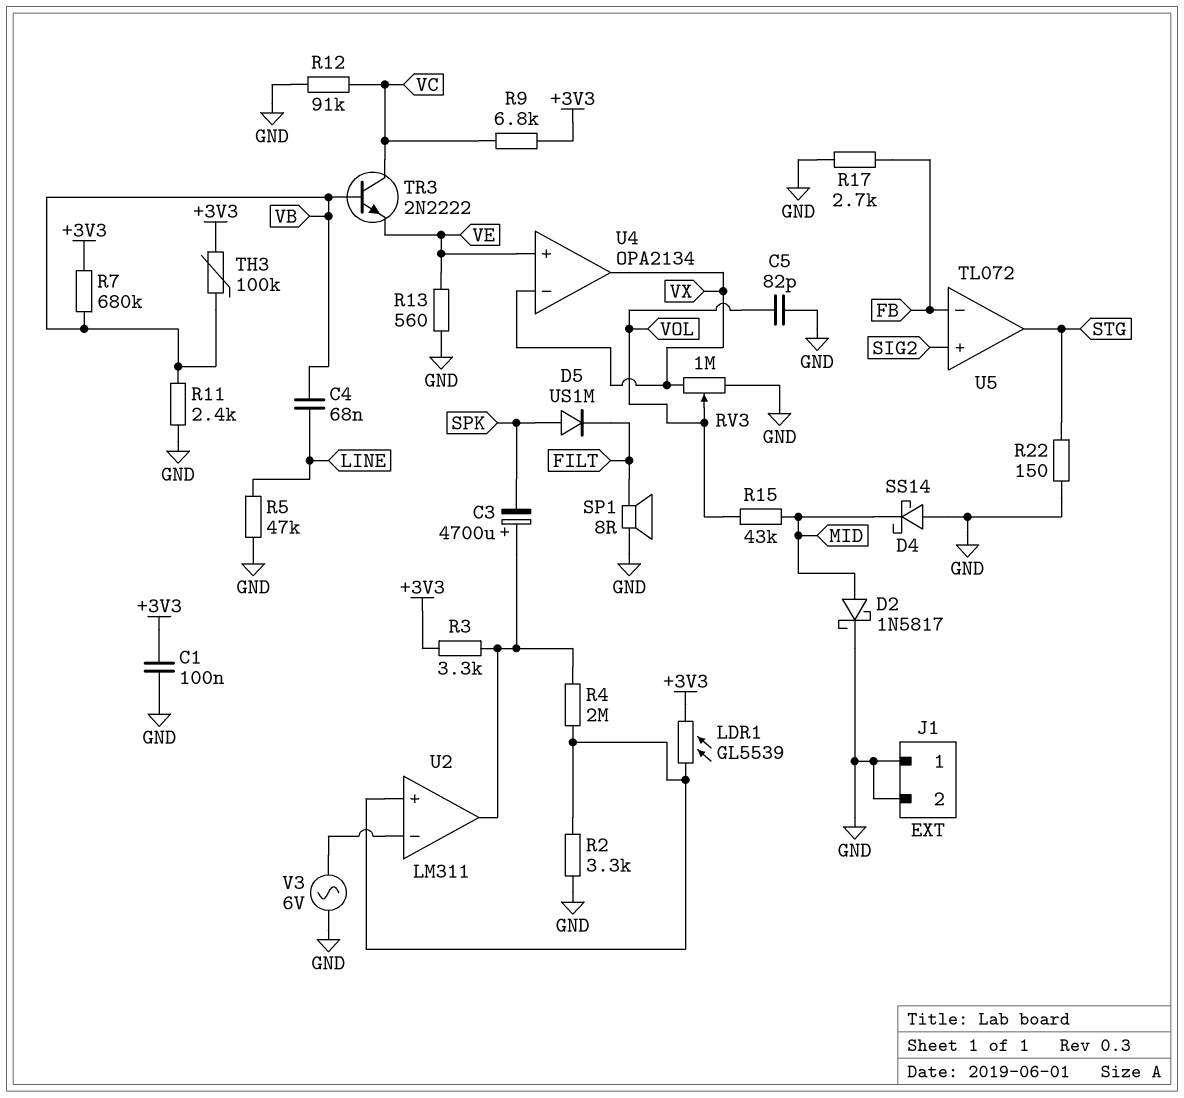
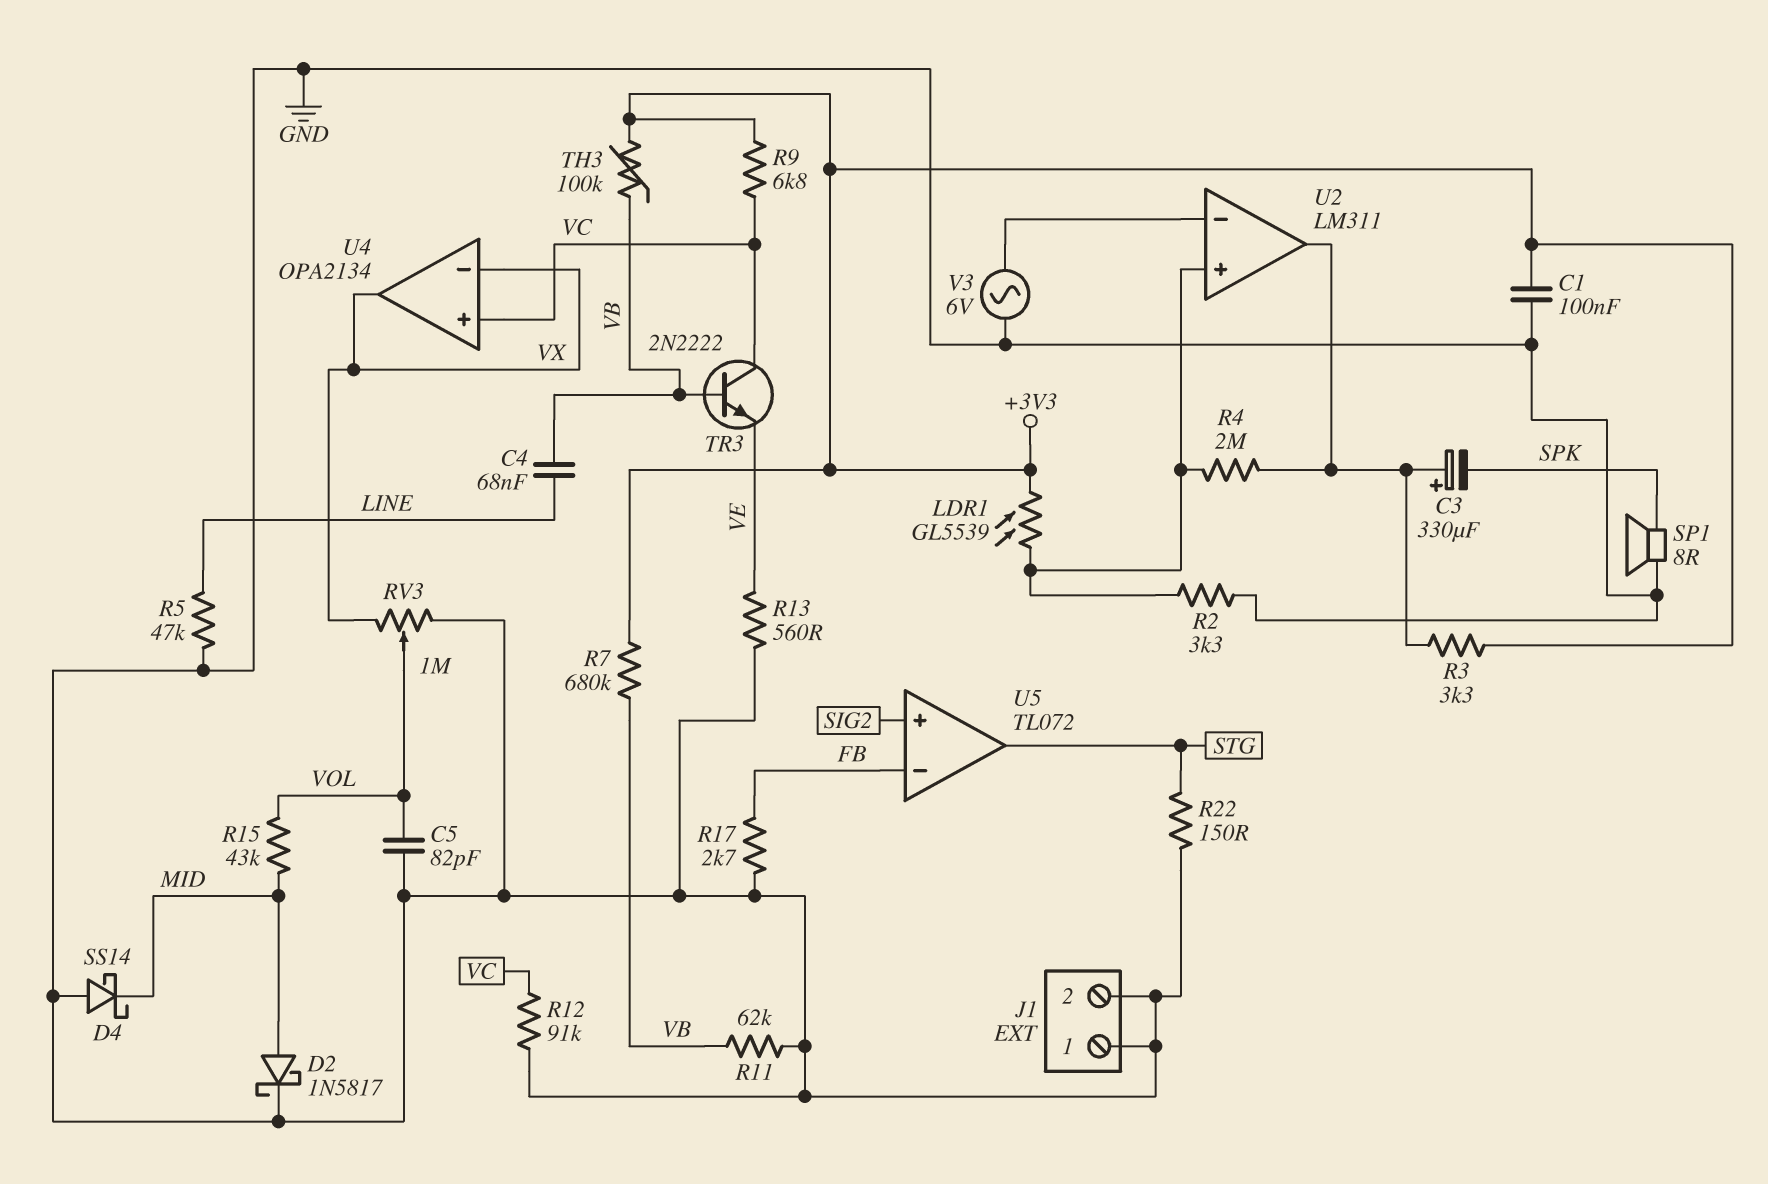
C3: 4700uF (plus U2/out, minus SPK) -> 330uF (plus U2/out, minus SPK)
D5: diode US1M (A SPK, K FILT) -> none
R11: 2.4k (GND, VB) -> 62k (GND, VB)
SP1: speaker 8R (FILT, GND) -> speaker 8R (GND, SPK)
U4 pin in+: VE -> VC

